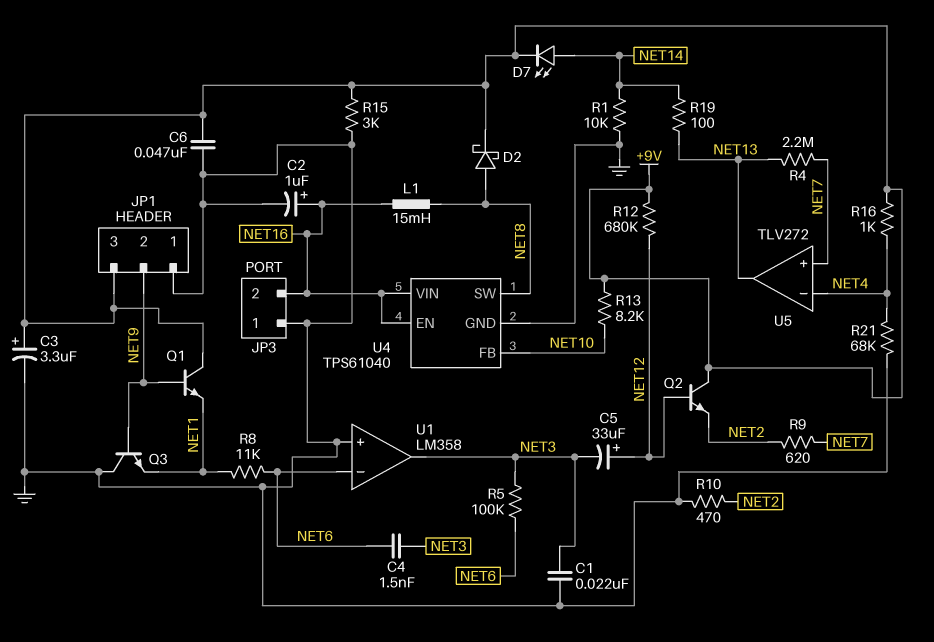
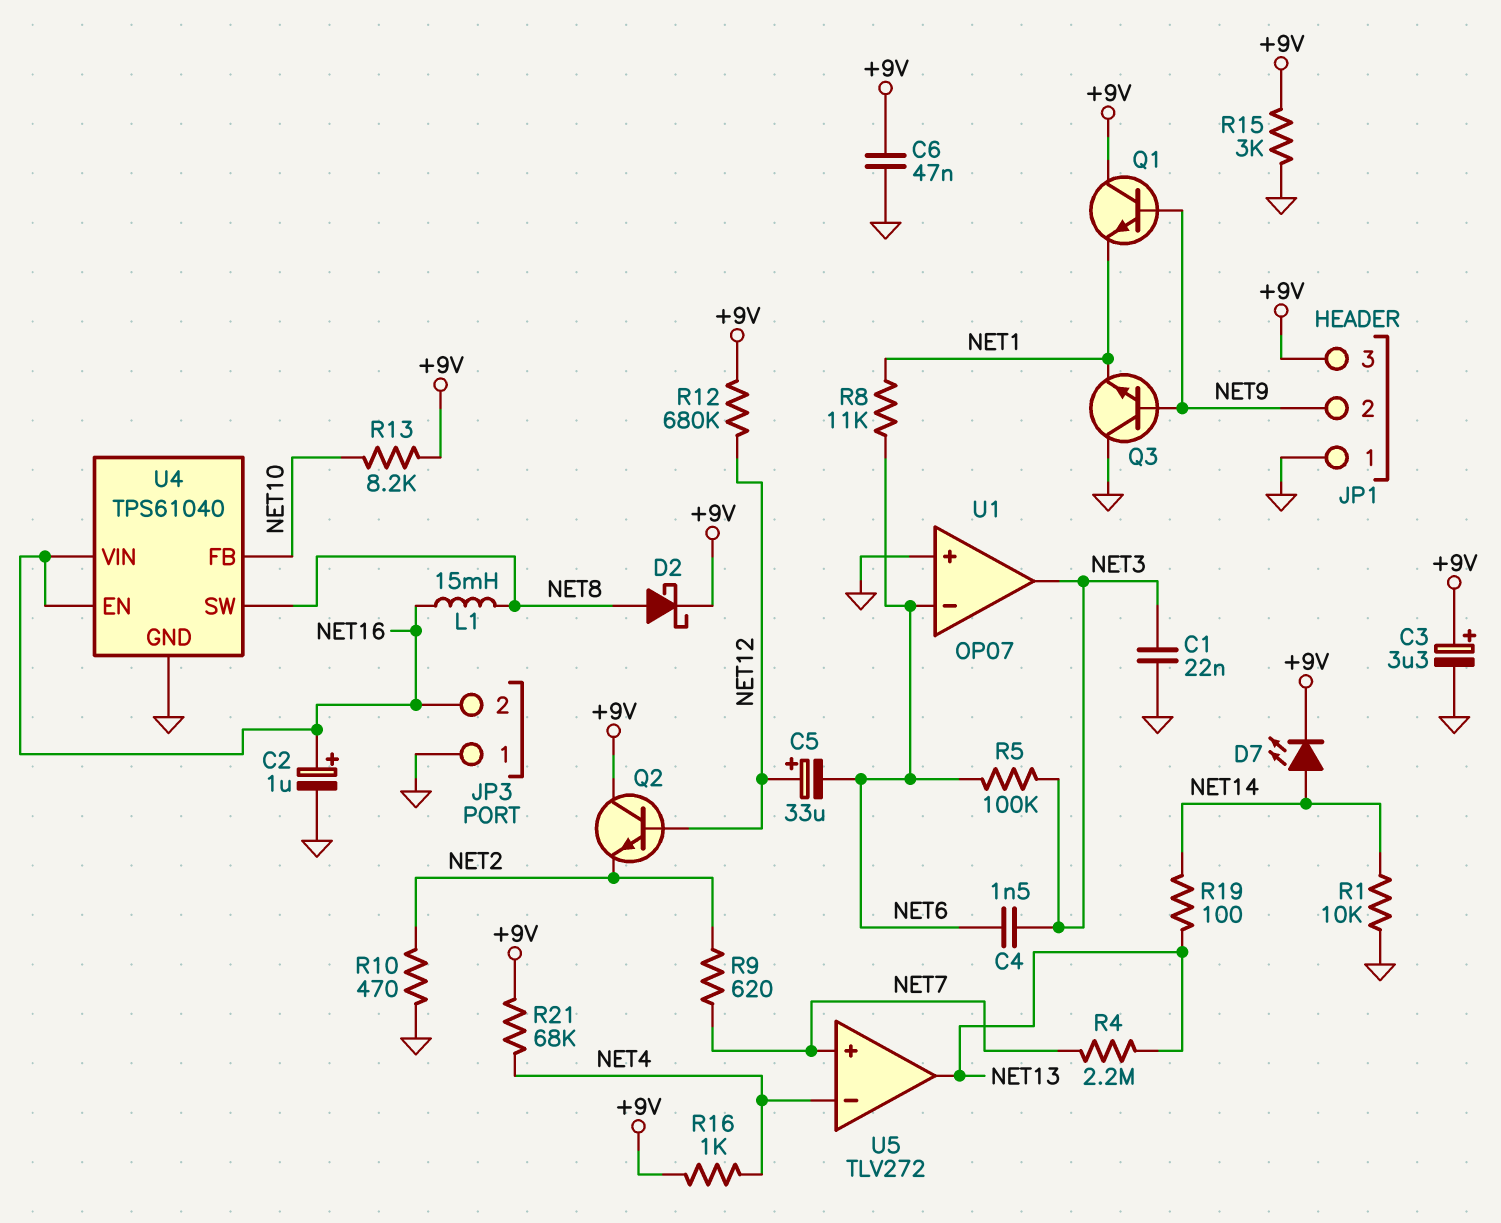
C5: 33uF (plus NET12, minus NET3) -> 33uF (plus NET12, minus NET6)
R21: 68k (GND, NET4) -> 68k (+9V, NET4)
U1: LM358 -> OP07

